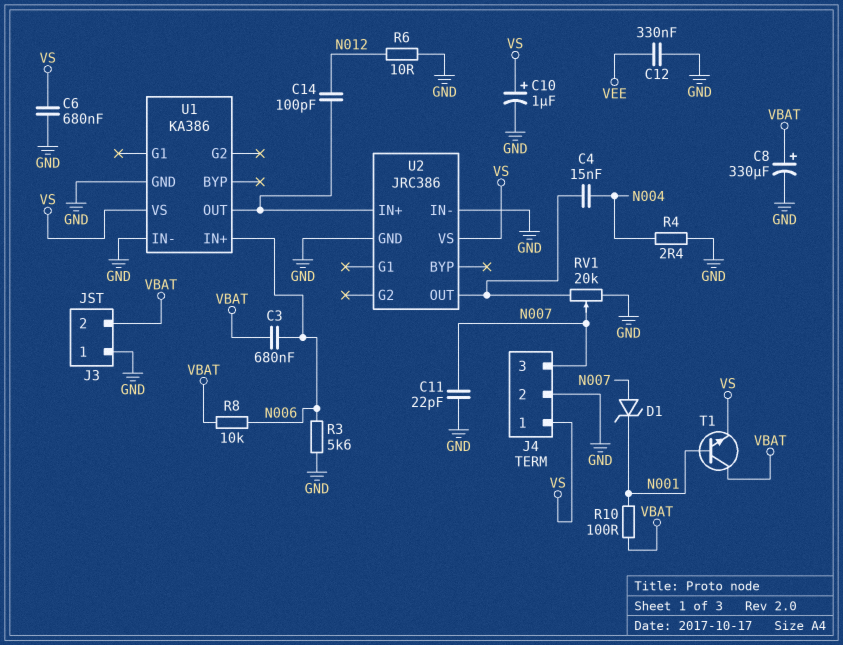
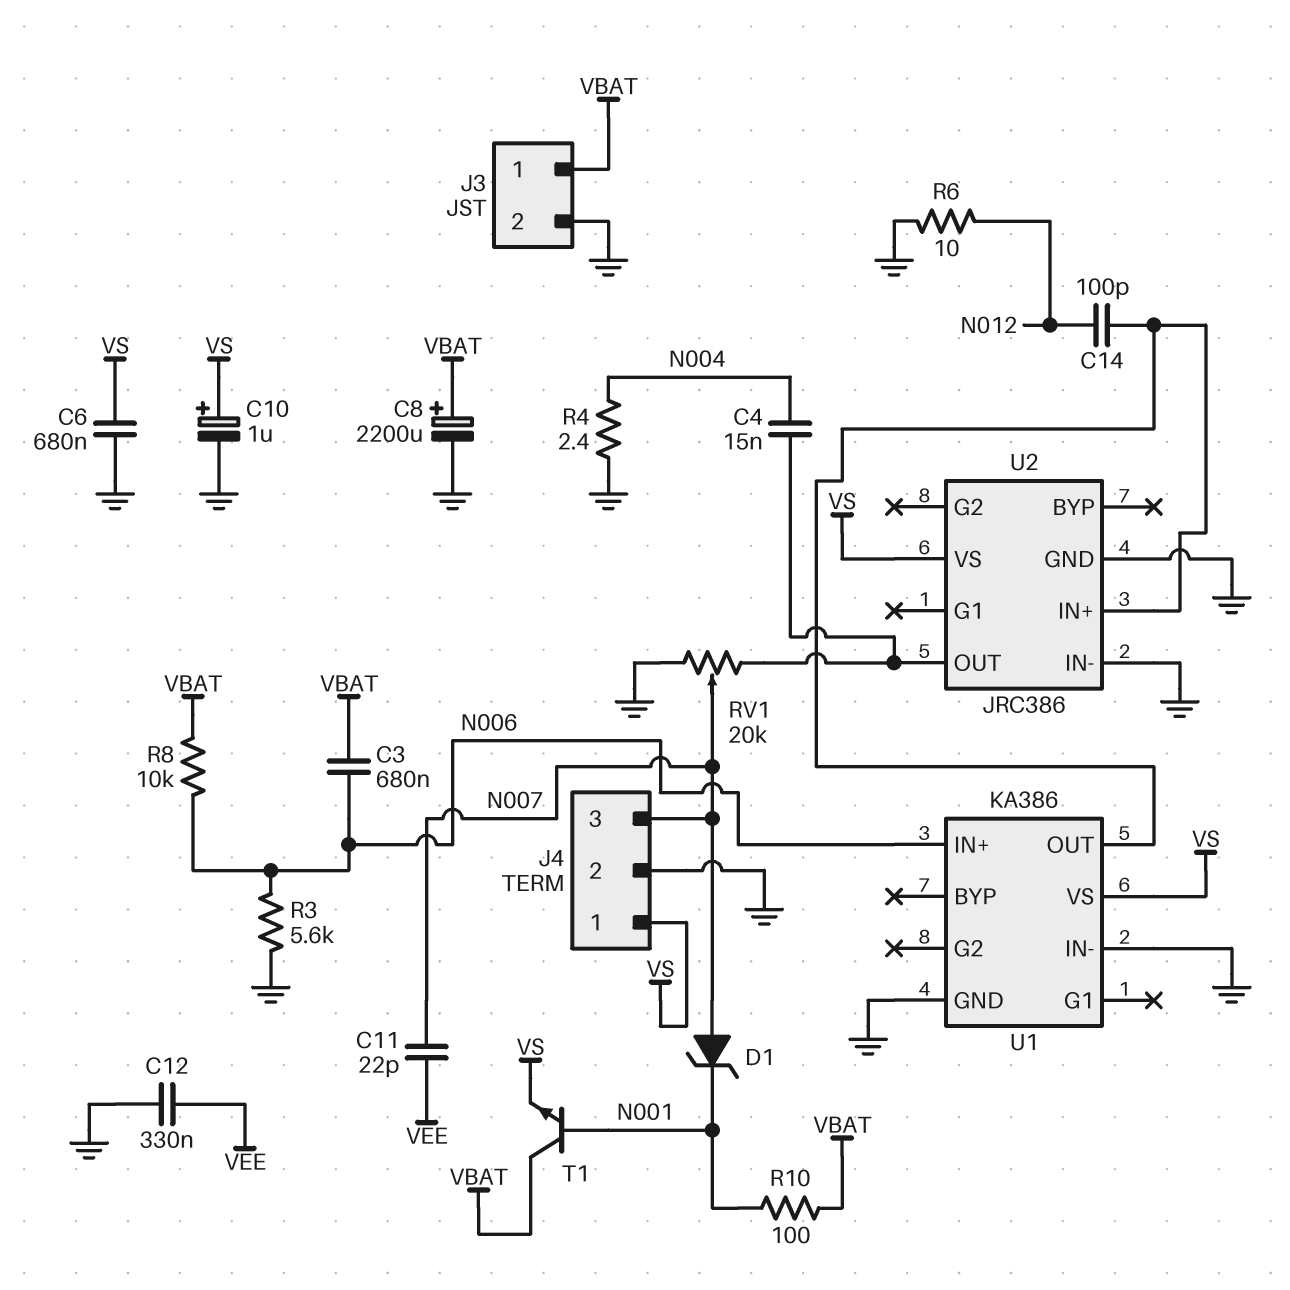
C8: 330uF (plus VBAT, minus GND) -> 2200uF (plus VBAT, minus GND)
C11: 22pF (GND, N007) -> 22pF (N007, VEE)
J3 pin 1: GND -> VBAT
J3 pin 2: VBAT -> GND

